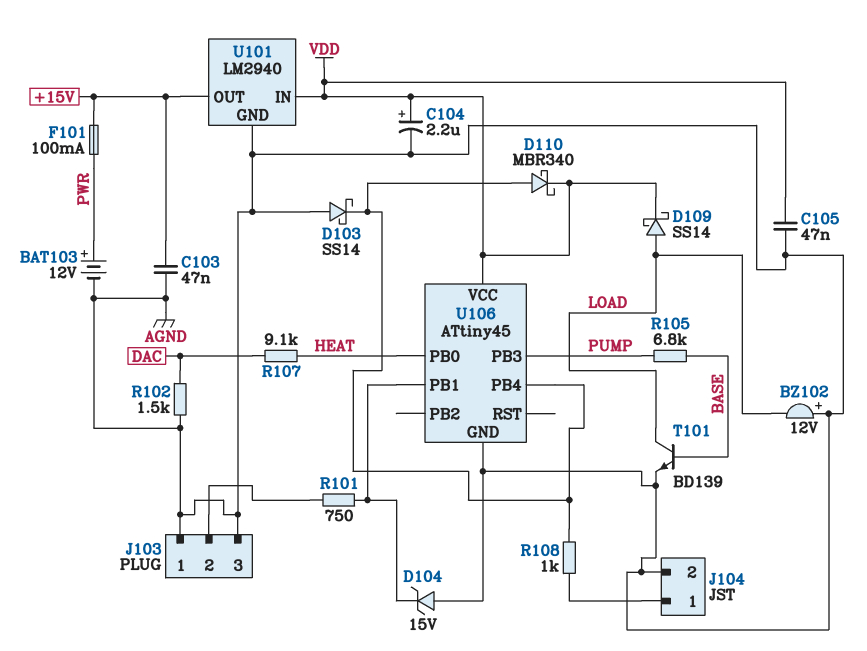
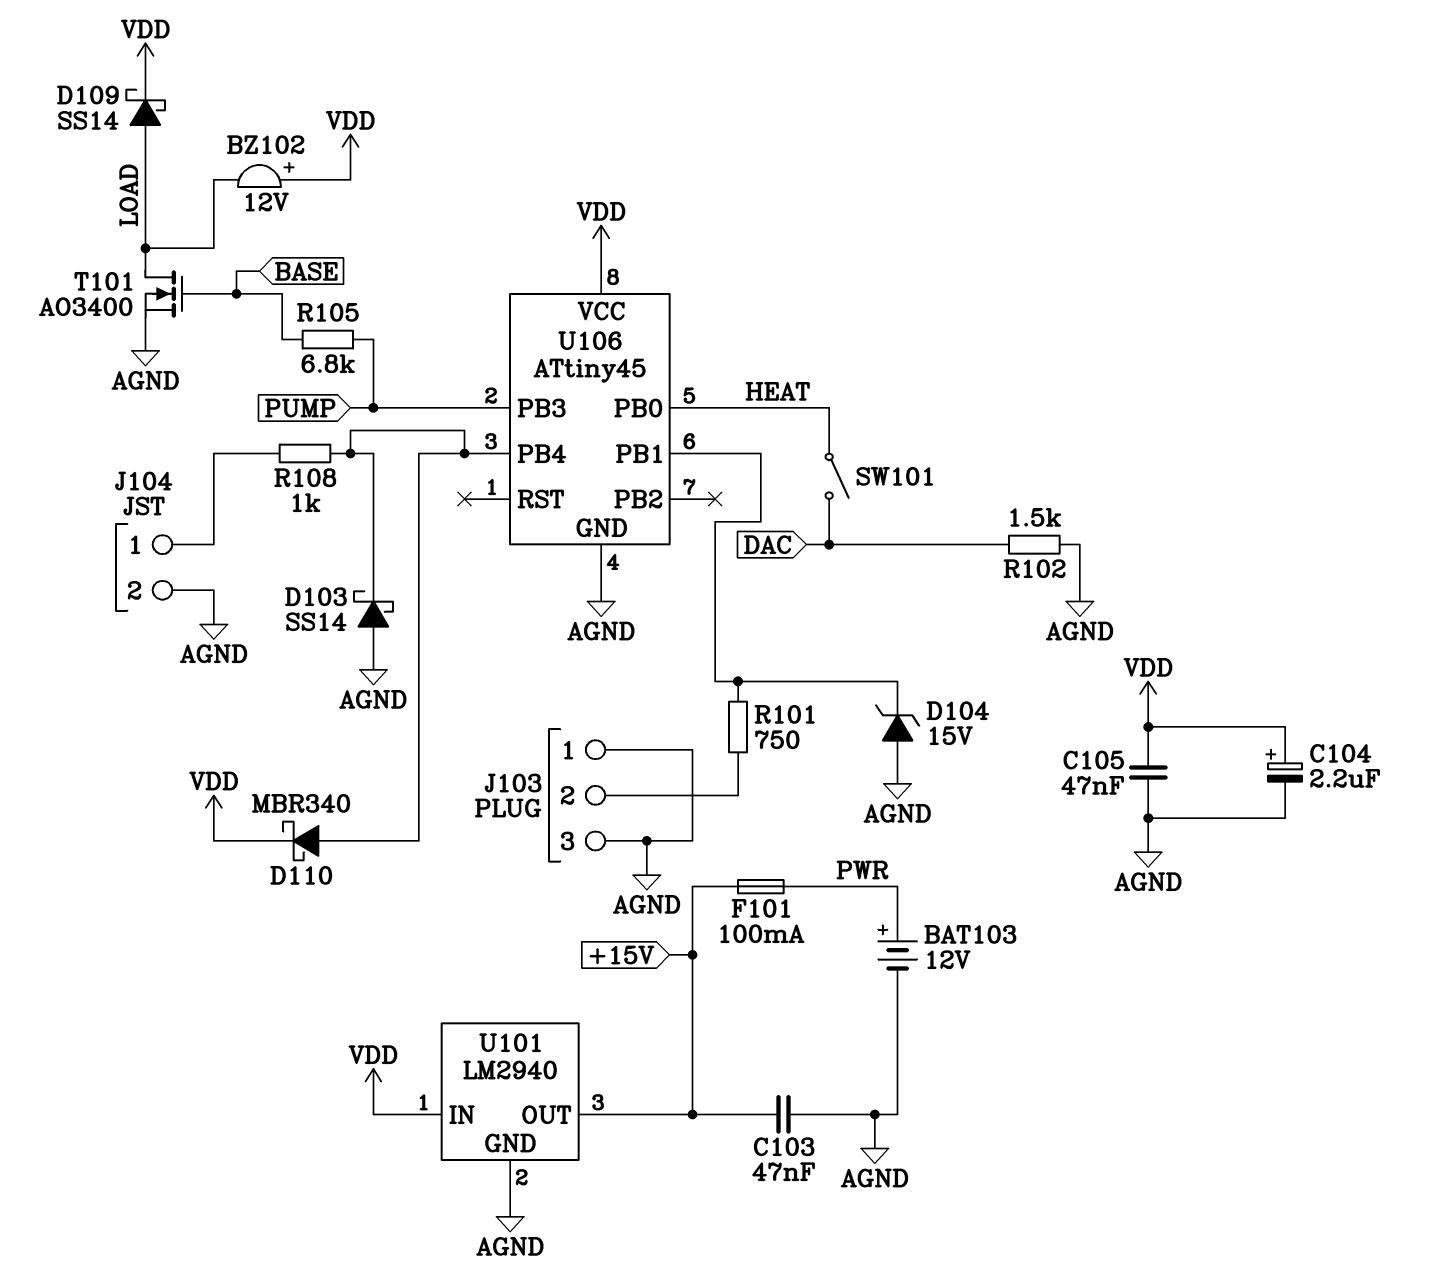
BZ102: buzzer 12V (plus AGND, minus LOAD) -> buzzer 12V (plus VDD, minus LOAD)
R107: 9.1k (DAC, HEAT) -> none
SW101: none -> switch (DAC, HEAT)
T101: NPN BD139 (B BASE, C LOAD, E AGND) -> NMOS AO3400 (G BASE, D LOAD, S AGND)

